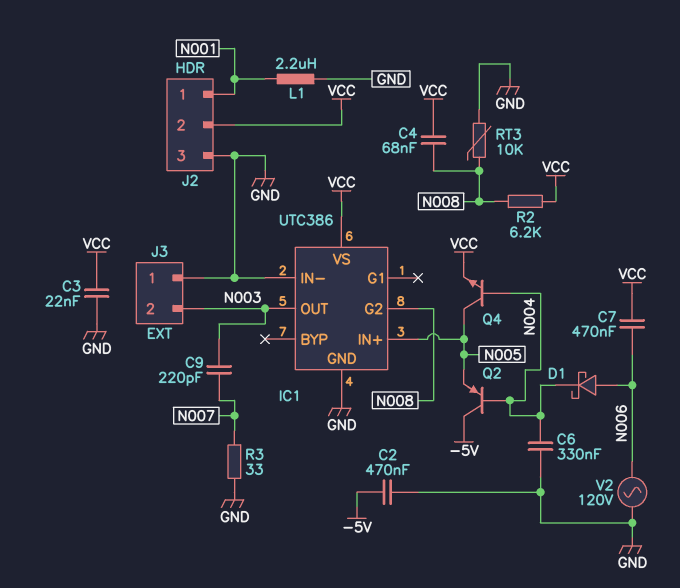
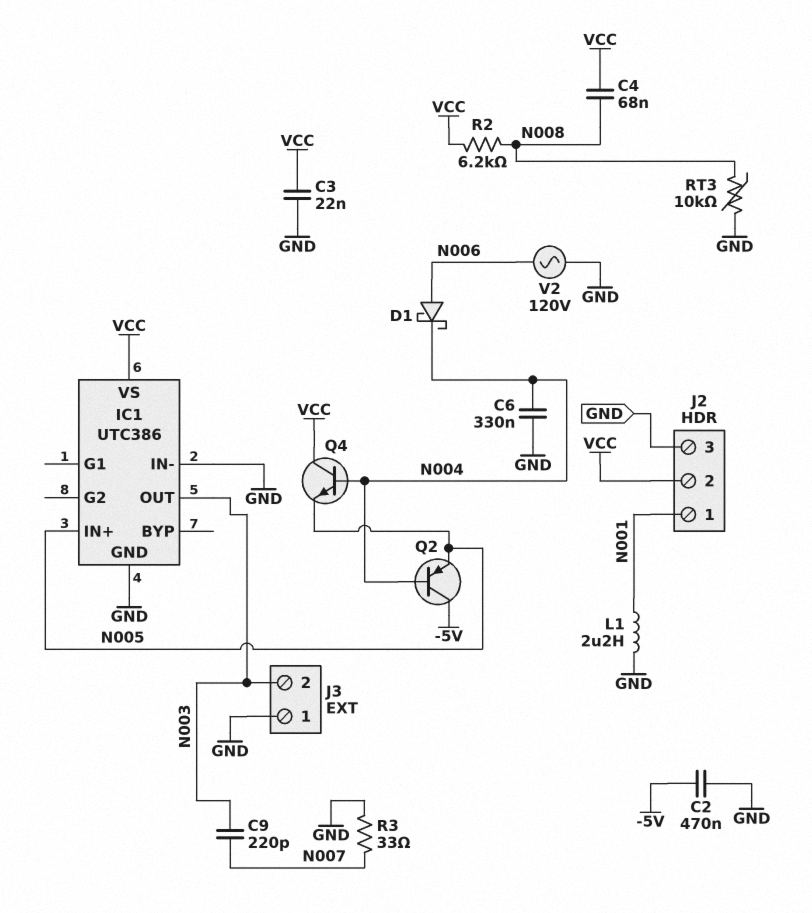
C7: 470nF (N006, VCC) -> none
IC1 pin G2: N008 -> none
Q4: NPN (B N004, C N005, E VCC) -> NPN (B N004, C VCC, E N005)

